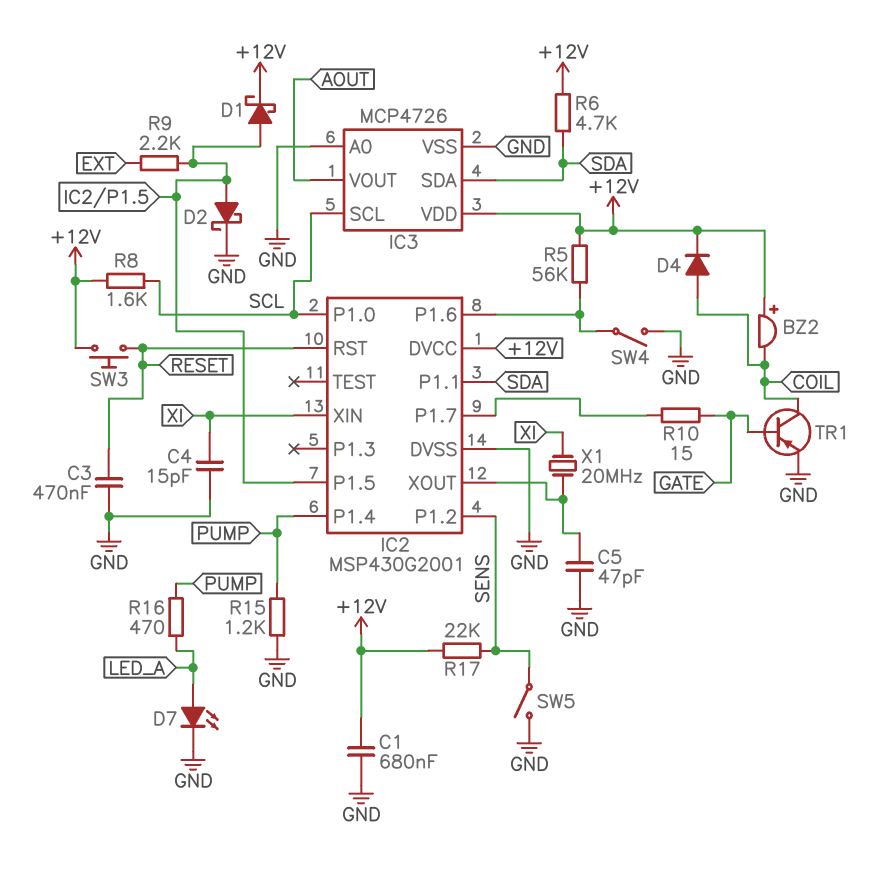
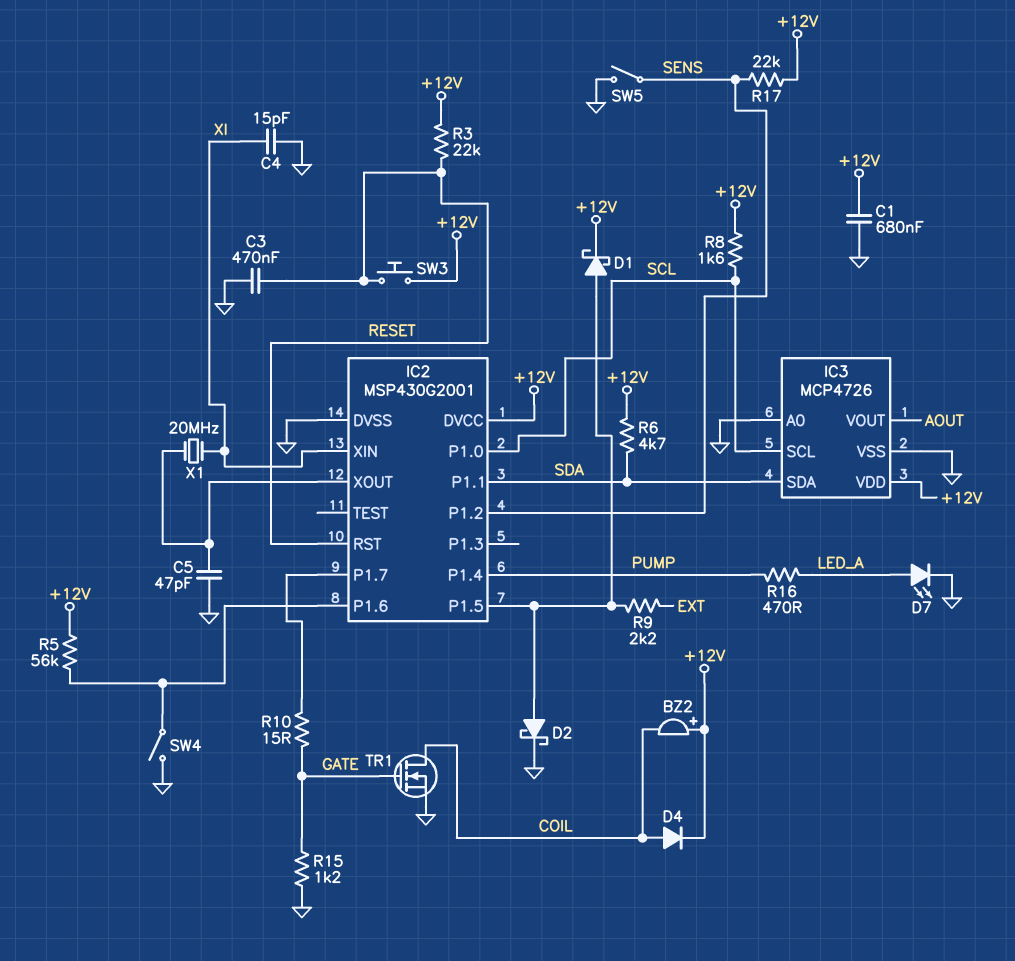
R3: none -> 22k (+12V, RESET)
R15: 1.2k (GND, PUMP) -> 1.2k (GATE, GND)
TR1: PNP (B GATE, C COIL, E GND) -> NMOS (G GATE, D COIL, S GND)

